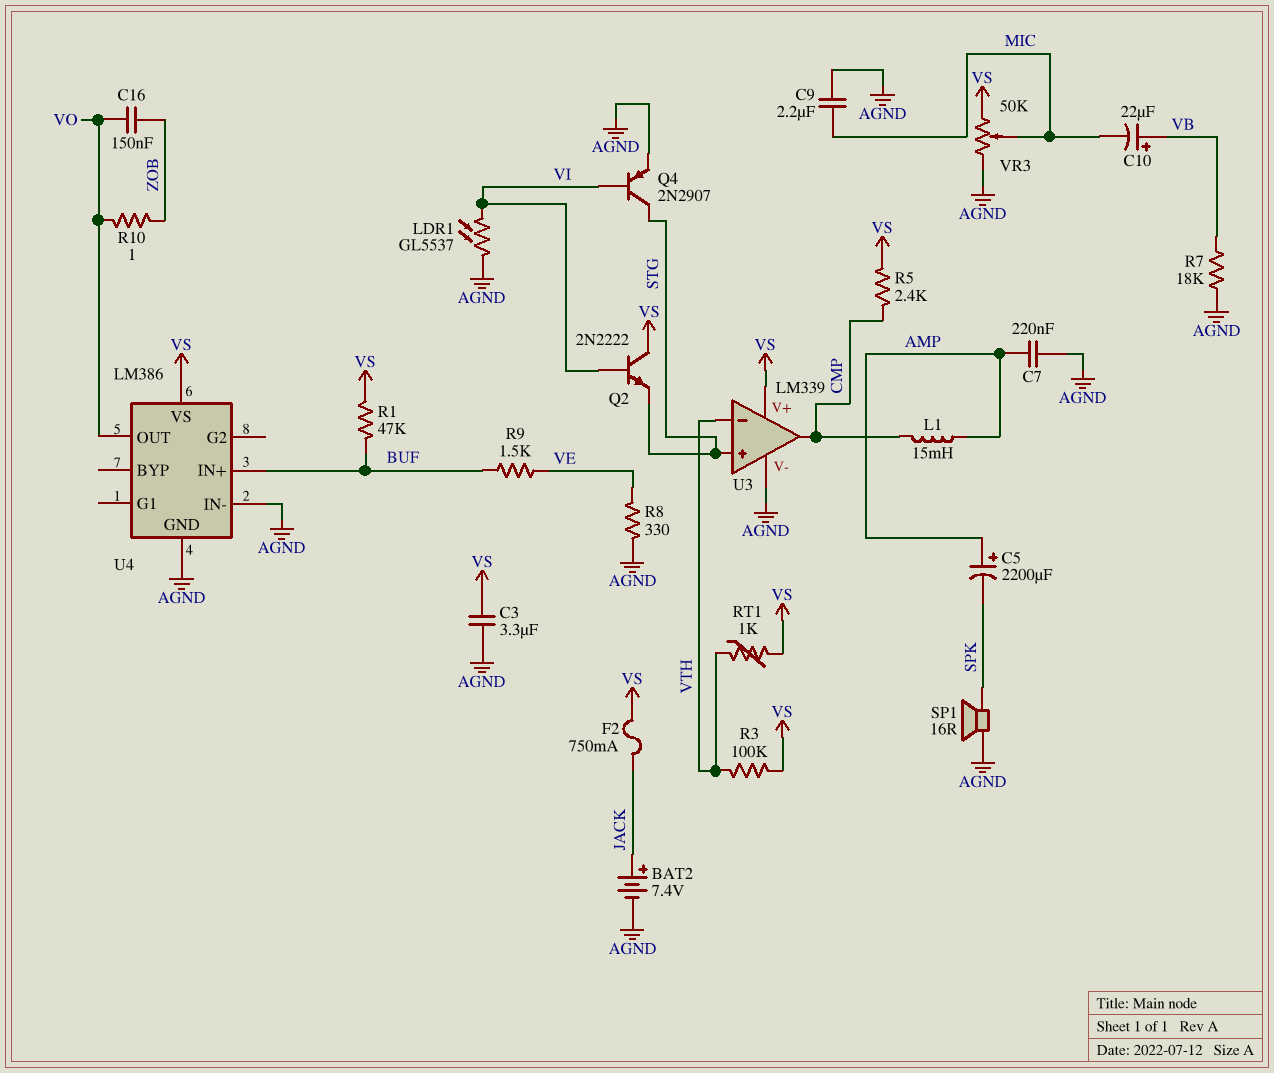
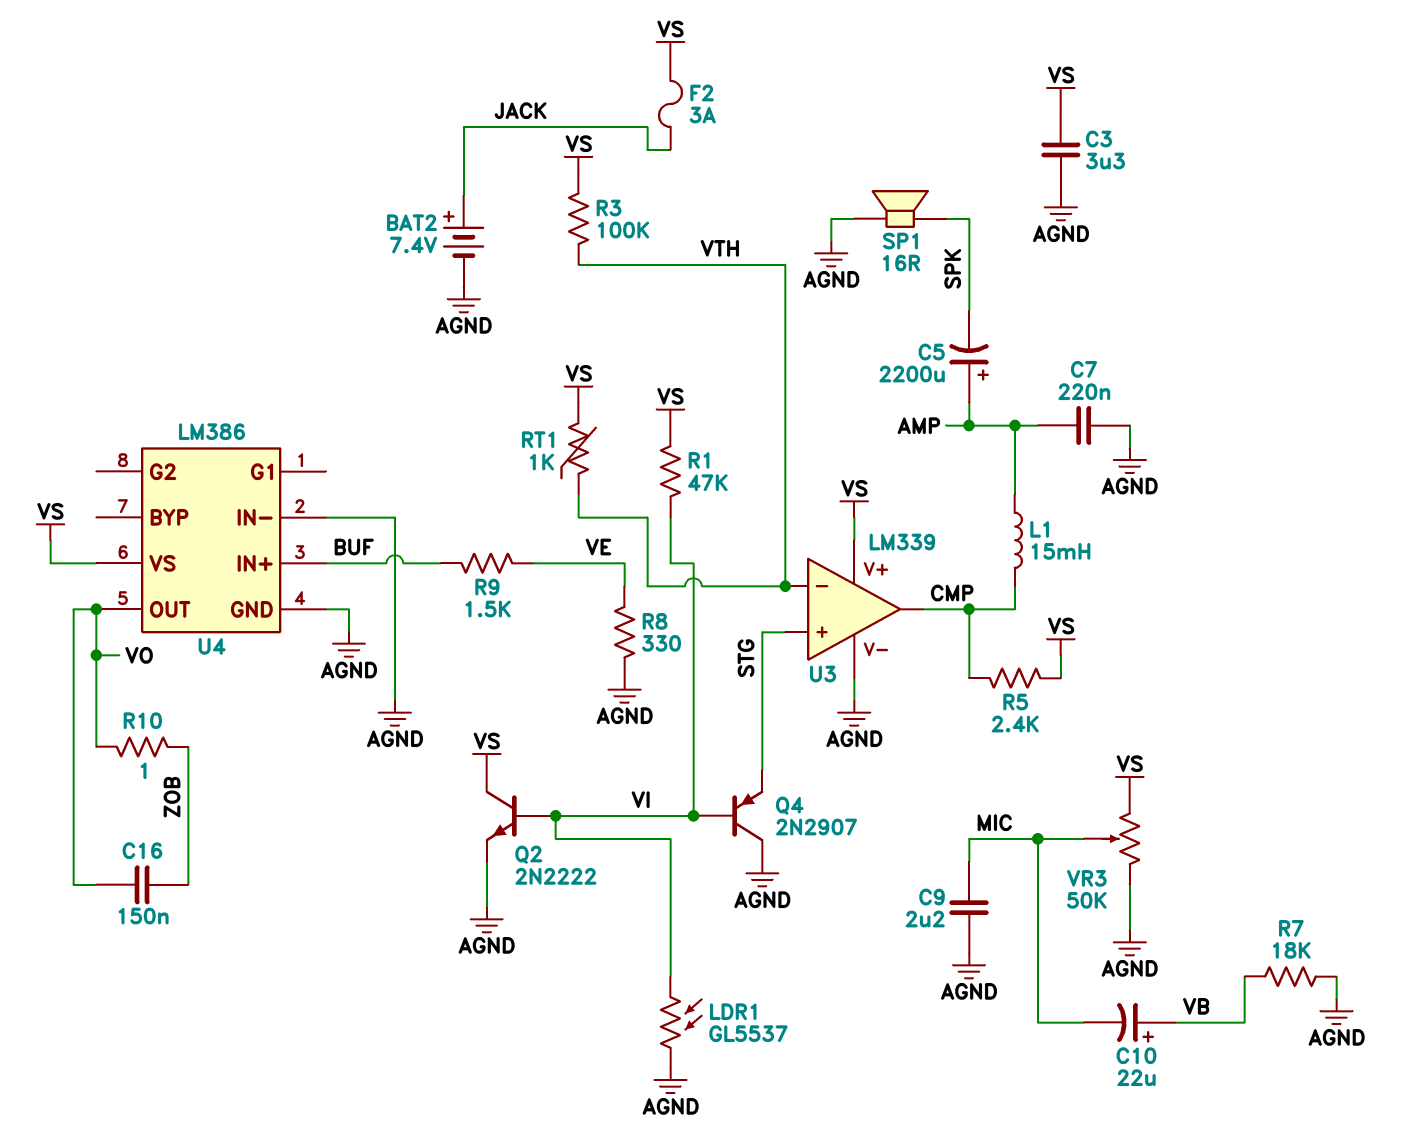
F2: 750mA (JACK, VS) -> 3A (JACK, VS)
Q2: NPN 2N2222 (B VI, C VS, E STG) -> NPN 2N2222 (B VI, C VS, E AGND)
Q4: PNP 2N2907 (B VI, C STG, E AGND) -> PNP 2N2907 (B VI, C AGND, E STG)
R1: 47k (BUF, VS) -> 47k (VI, VS)

